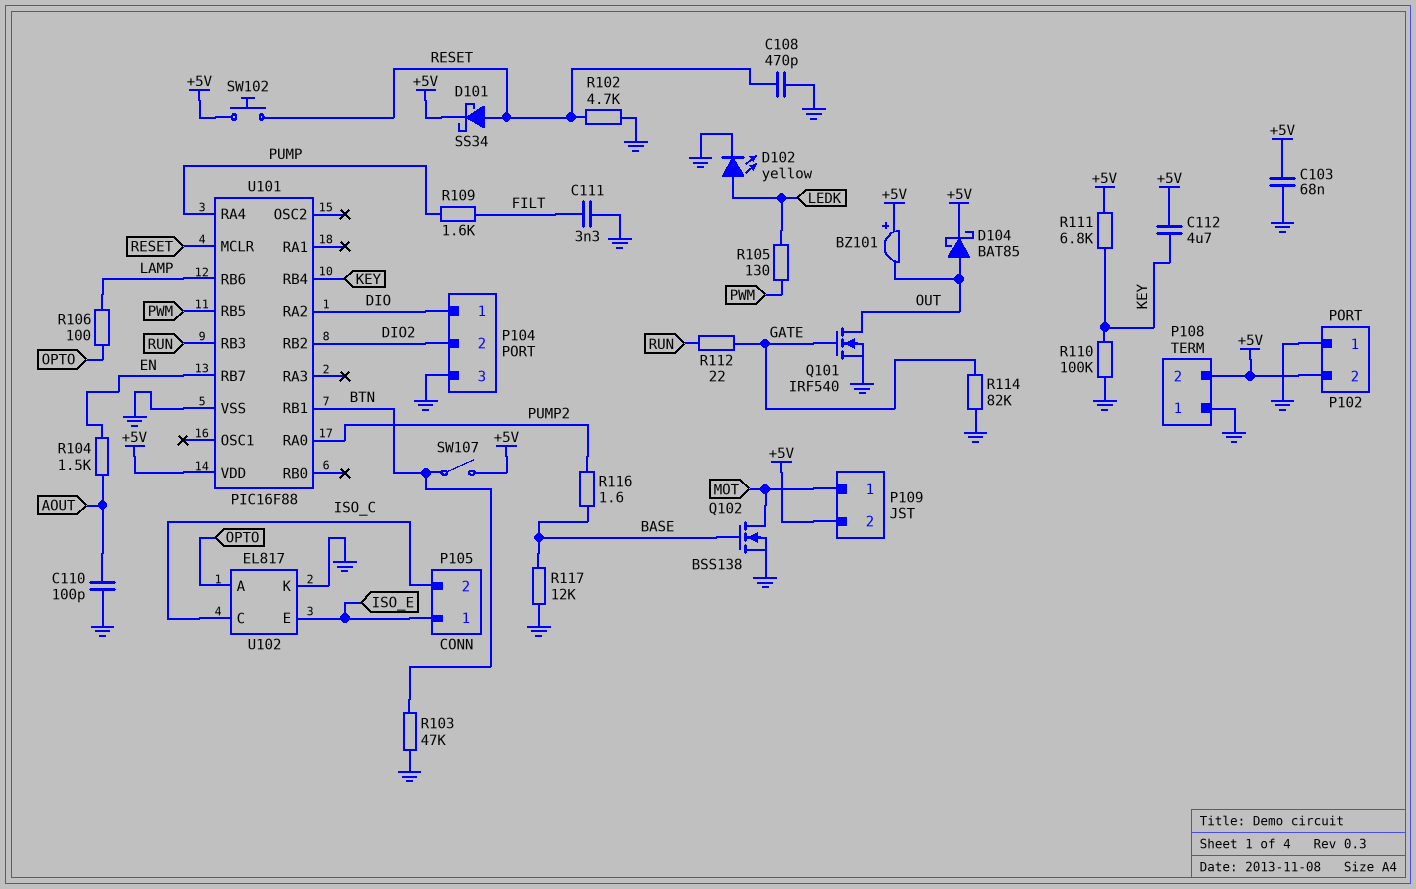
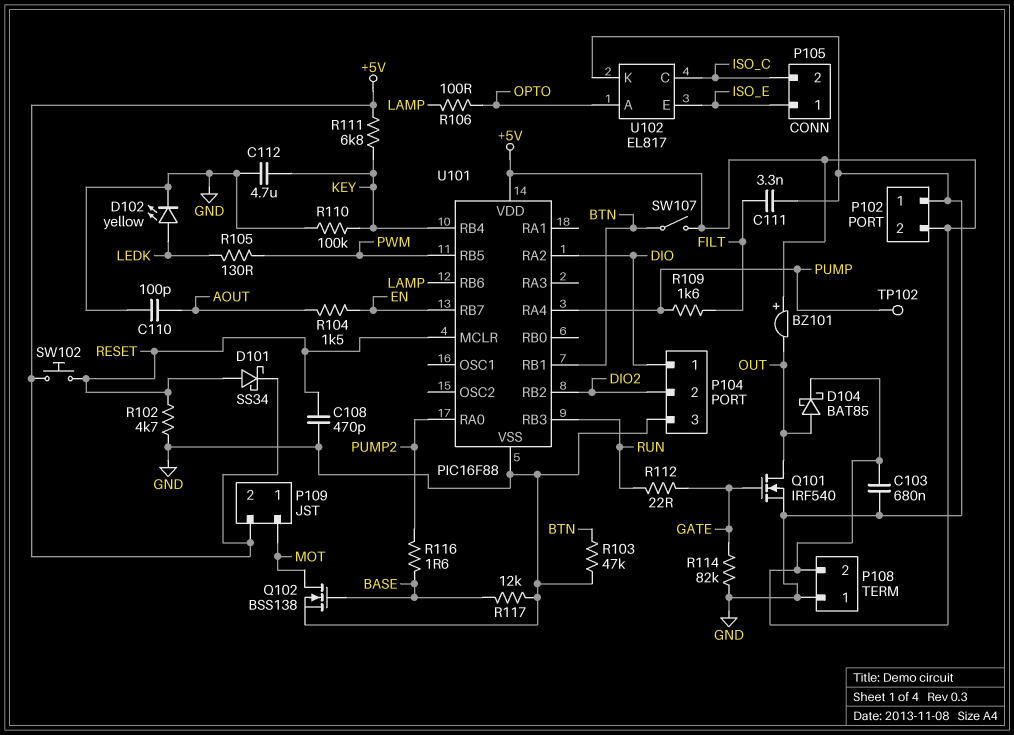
C103: 68nF (+5V, GND) -> 680nF (+5V, GND)
C112: 4.7uF (+5V, KEY) -> 4.7uF (GND, KEY)
TP102: none -> test point (PUMP)

